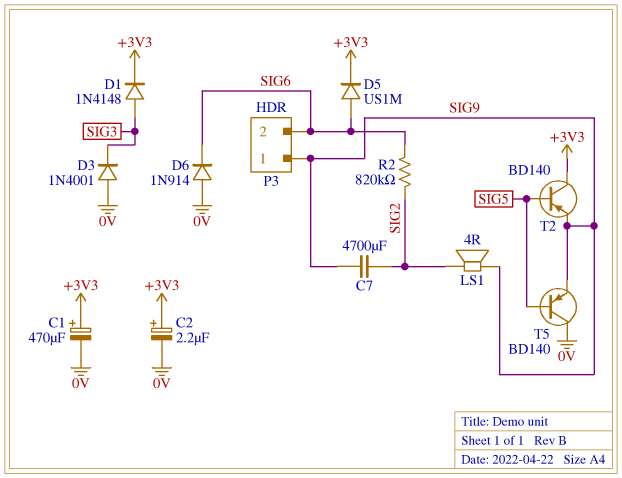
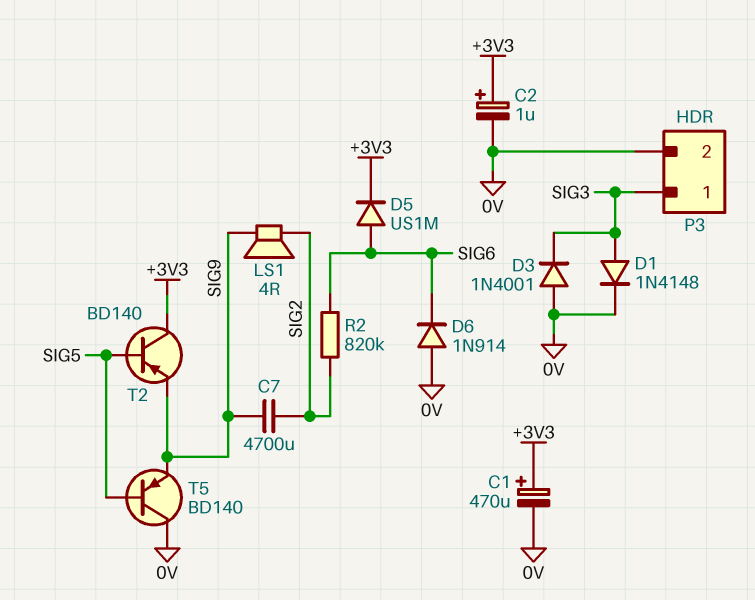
C2: 2.2uF (plus +3V3, minus 0V) -> 1uF (plus +3V3, minus 0V)
D1: diode 1N4148 (A SIG3, K +3V3) -> diode 1N4148 (A SIG3, K 0V)
P3 pin 1: SIG9 -> SIG3
P3 pin 2: SIG6 -> 0V

